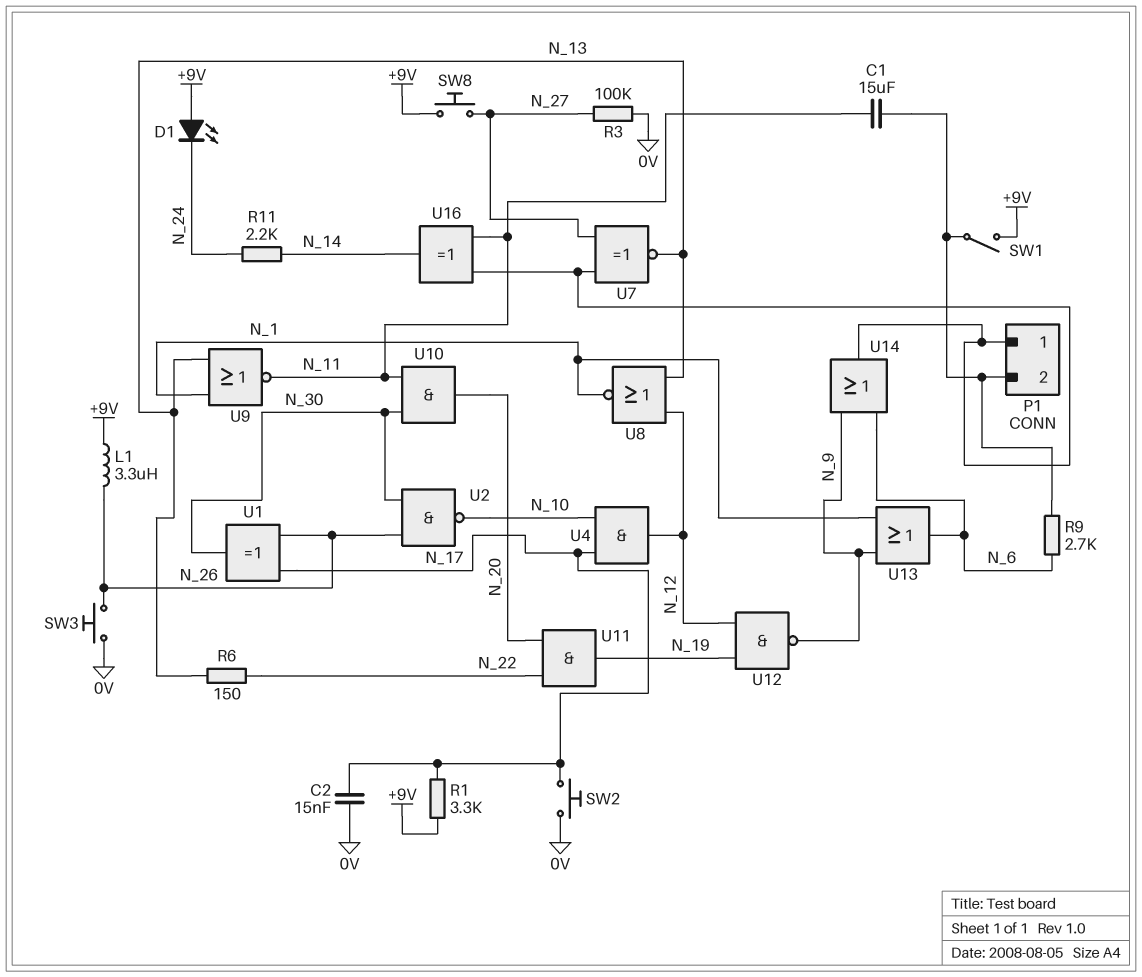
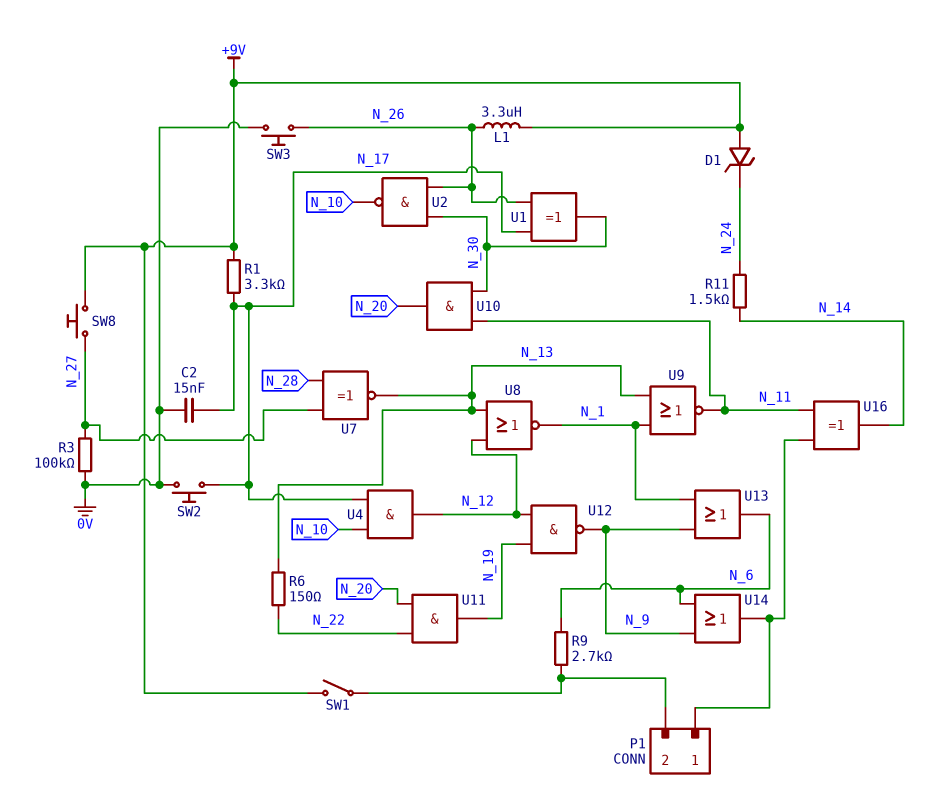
C1: 15uF (N_11, P1/2) -> none
D1: LED (A +9V, K N_24) -> zener (A +9V, K N_24)
R11: 2.2k (N_14, N_24) -> 1.5k (N_14, N_24)
U7: XNOR (in N_27, in P1/1, out N_13) -> XNOR (in N_27, in N_28, out N_13)

